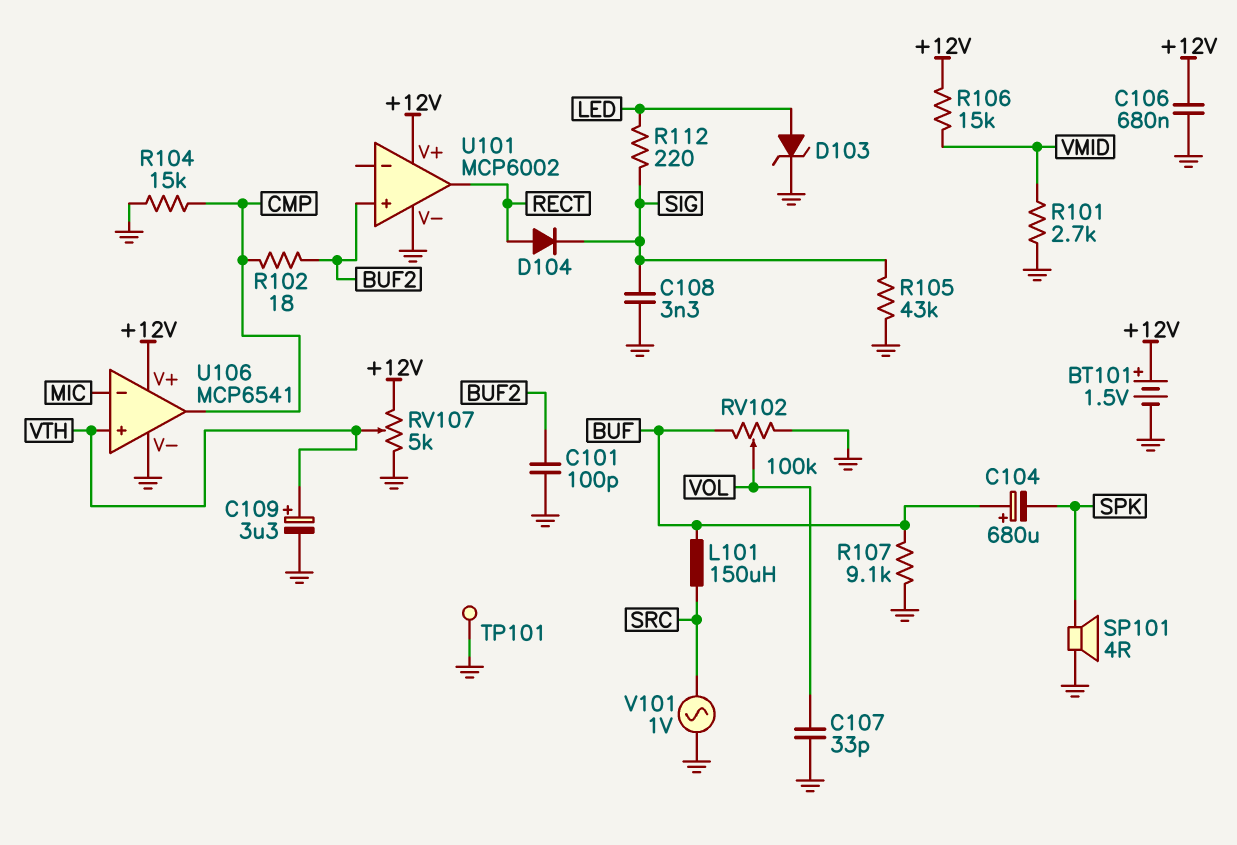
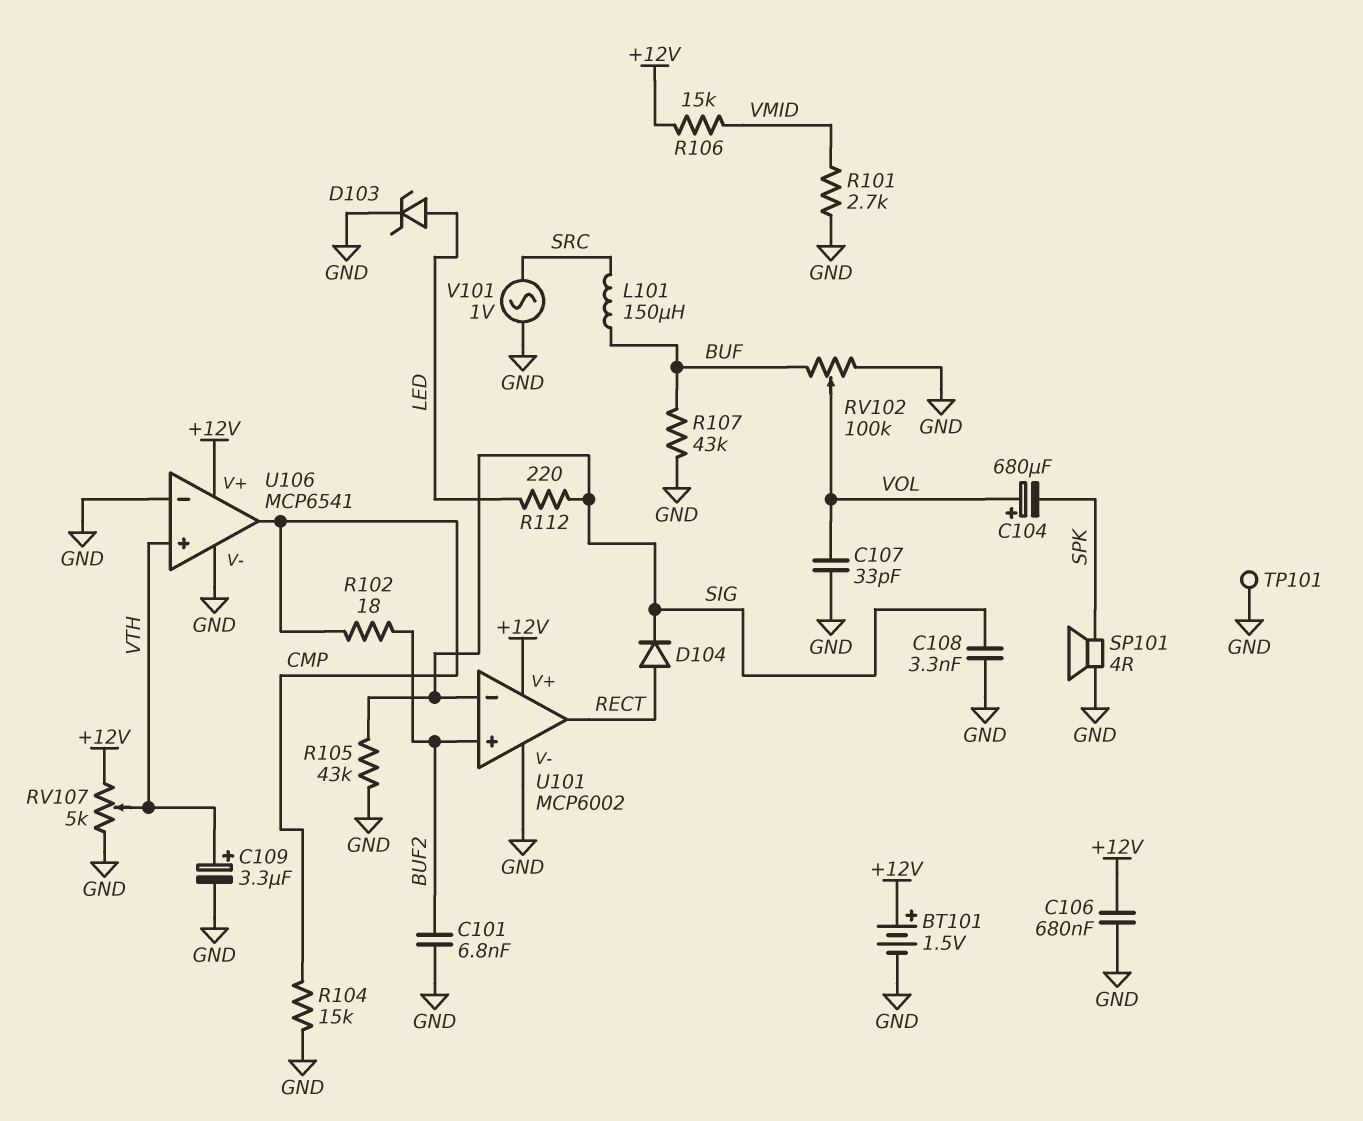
C101: 100pF (BUF2, GND) -> 6.8nF (BUF2, GND)
C104: 680uF (plus BUF, minus SPK) -> 680uF (plus VOL, minus SPK)
R107: 9.1k (BUF, GND) -> 43k (BUF, GND)
U101 pin in-: none -> SIG
U106 pin in-: MIC -> GND

